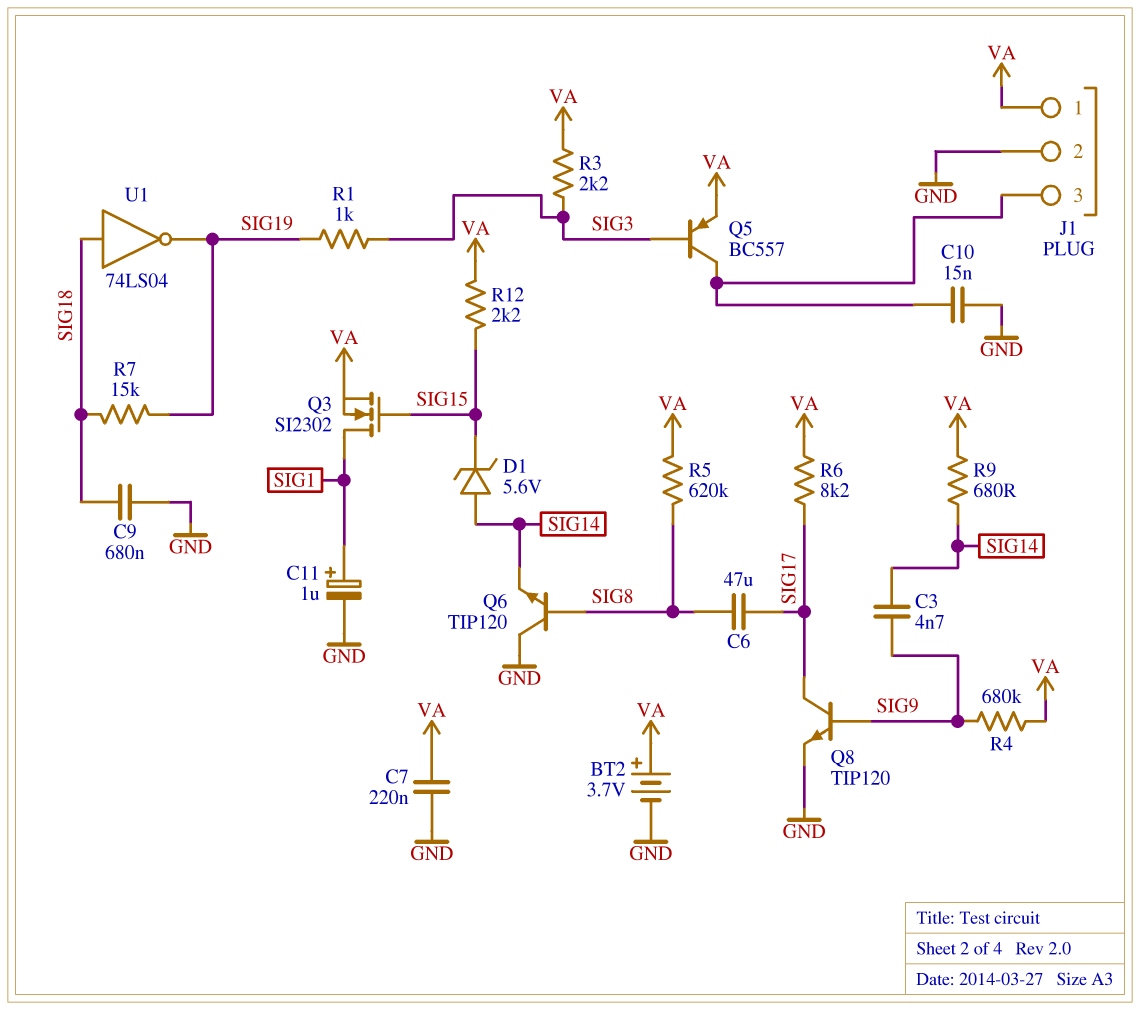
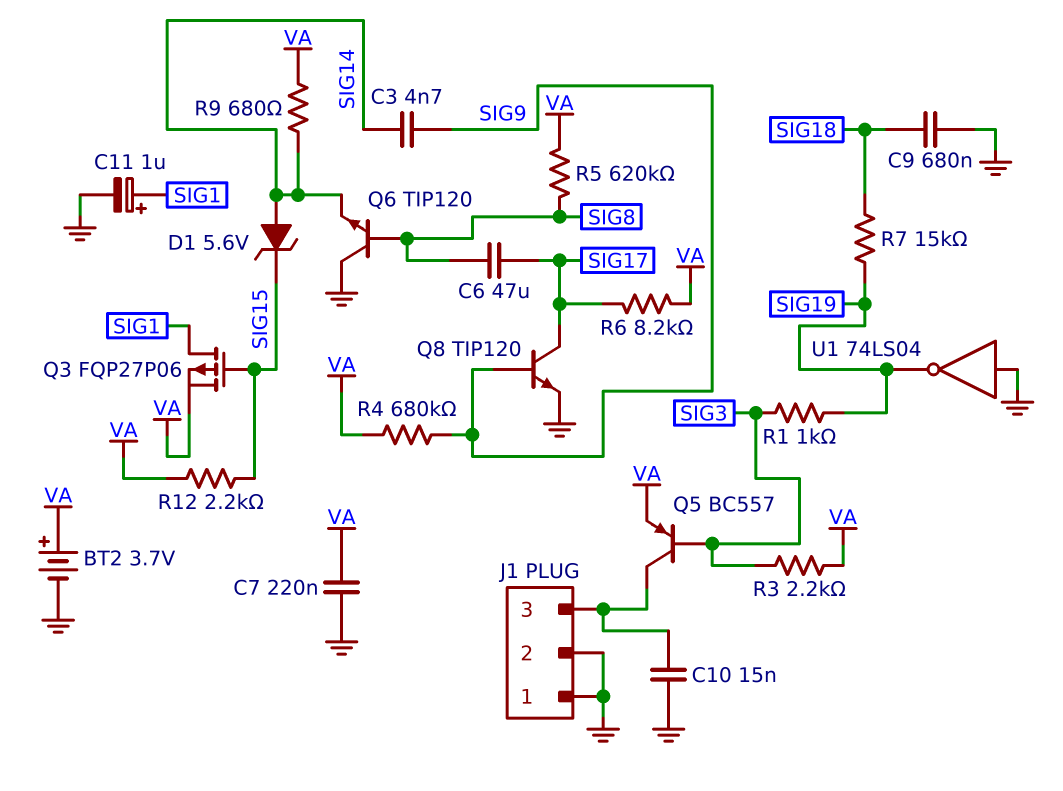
J1 pin 1: VA -> GND
Q3: NMOS SI2302 (G SIG15, D SIG1, S VA) -> PMOS FQP27P06 (G SIG15, D SIG1, S VA)
U1: NOT 74LS04 (in SIG18, out SIG19) -> NOT 74LS04 (in GND, out SIG19)

